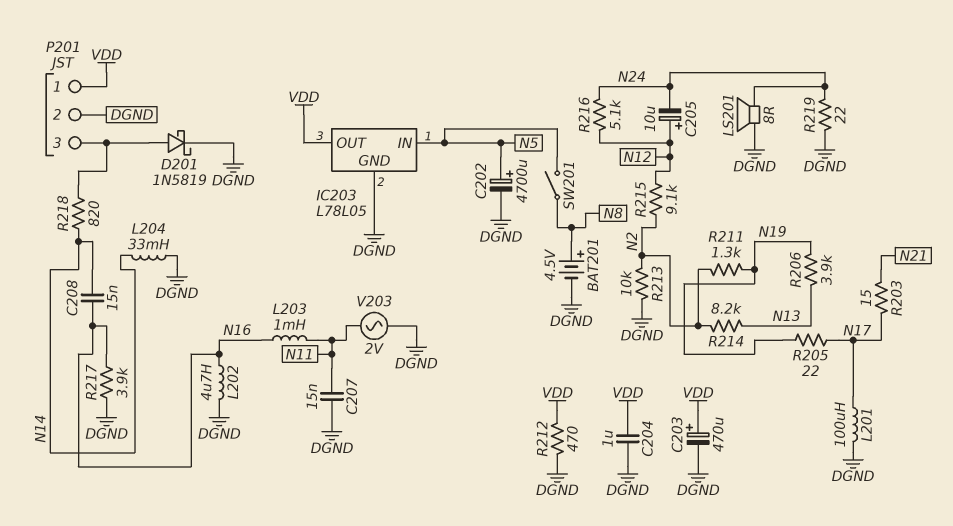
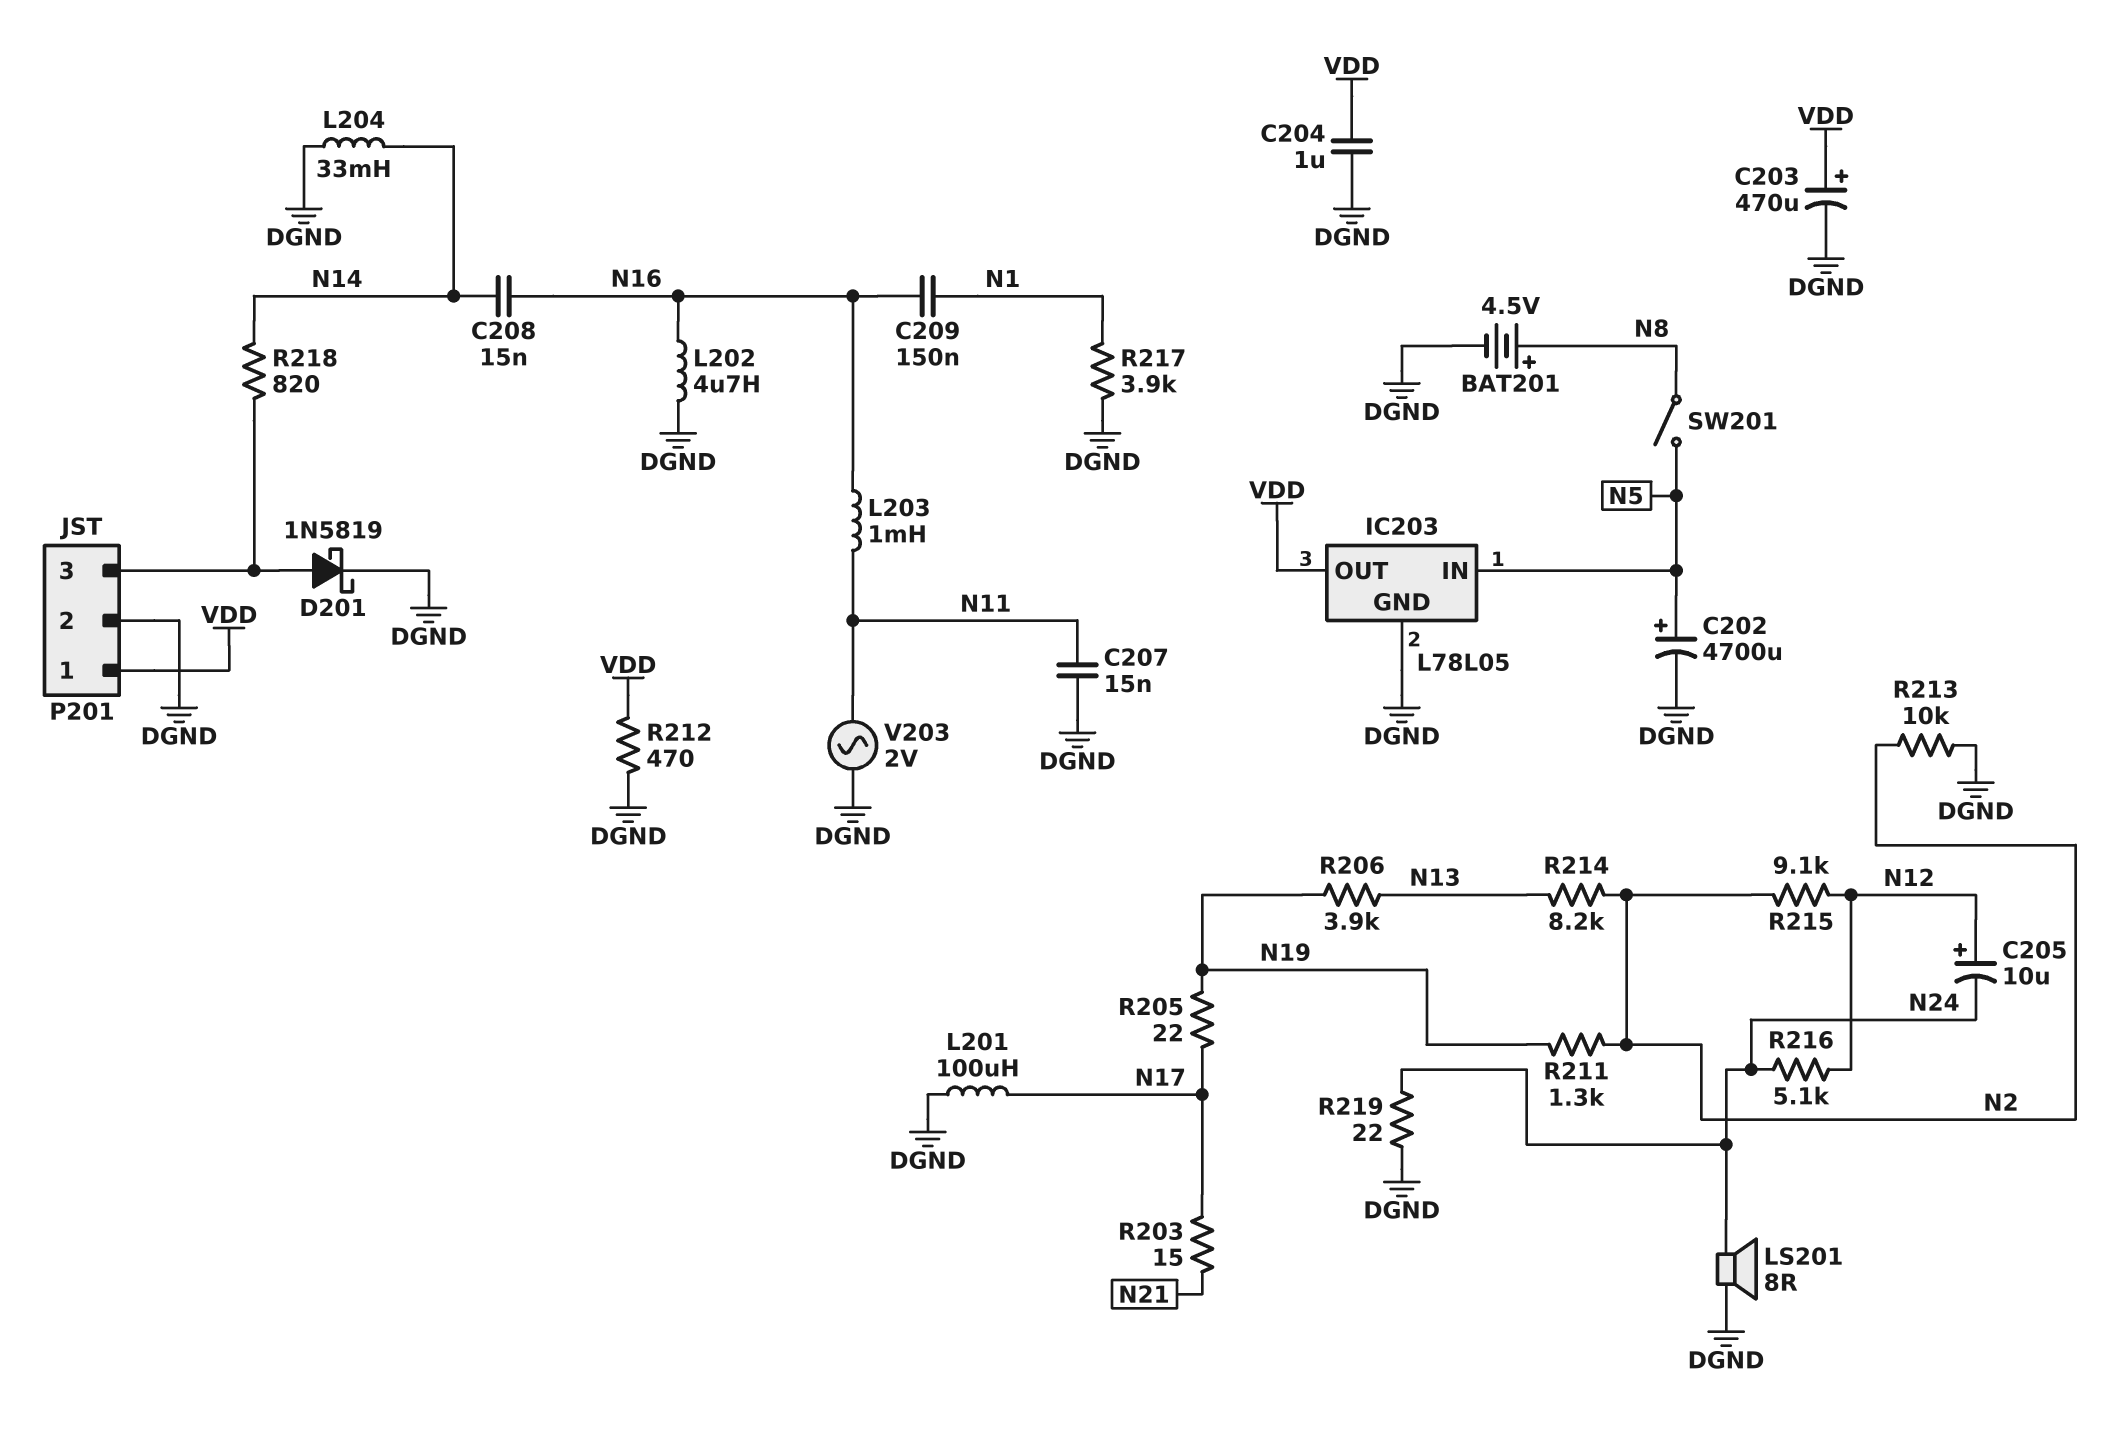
C209: none -> 150nF (N1, N16)
R217: 3.9k (DGND, N16) -> 3.9k (DGND, N1)

